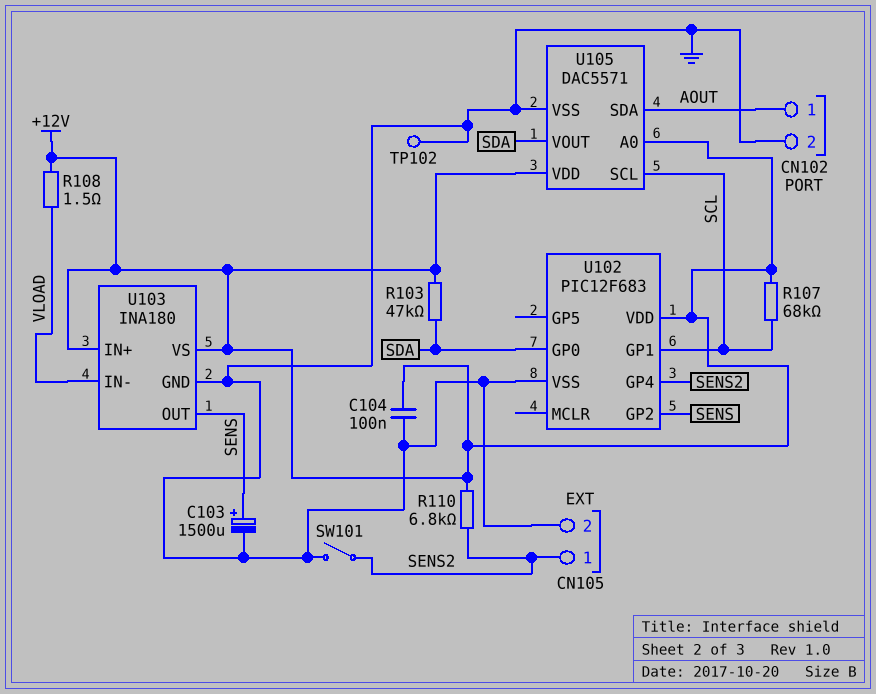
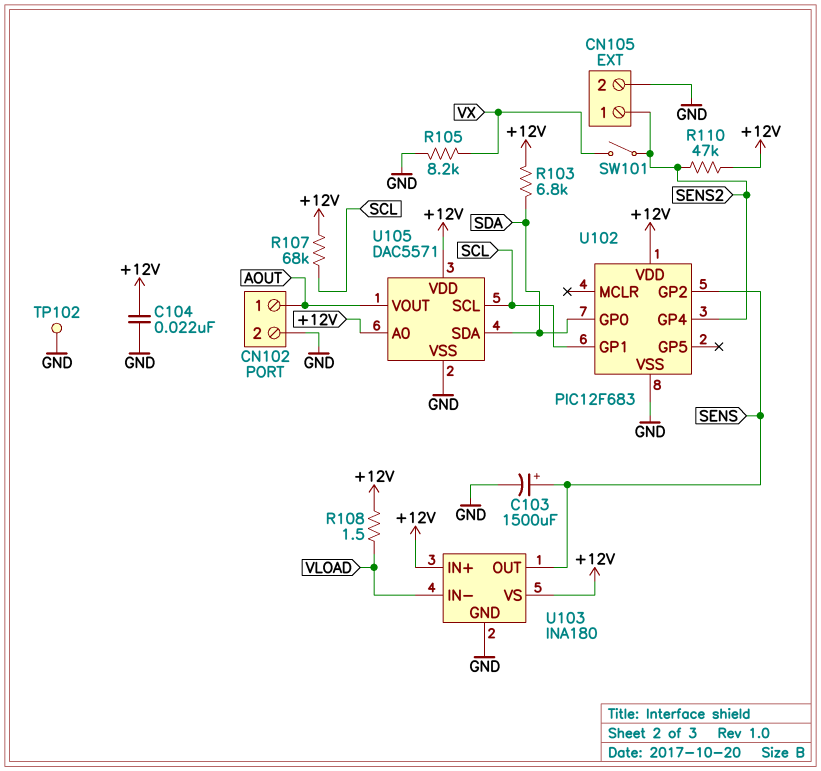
C104: 100nF (+12V, GND) -> 22nF (+12V, GND)
R103: 47k (+12V, SDA) -> 6.8k (+12V, SDA)
R105: none -> 8.2k (GND, VX)
R110: 6.8k (+12V, SENS2) -> 47k (+12V, SENS2)
SW101: switch (GND, SENS2) -> switch (SENS2, VX)
U105 pin SDA: AOUT -> SDA
U105 pin VOUT: SDA -> AOUT

